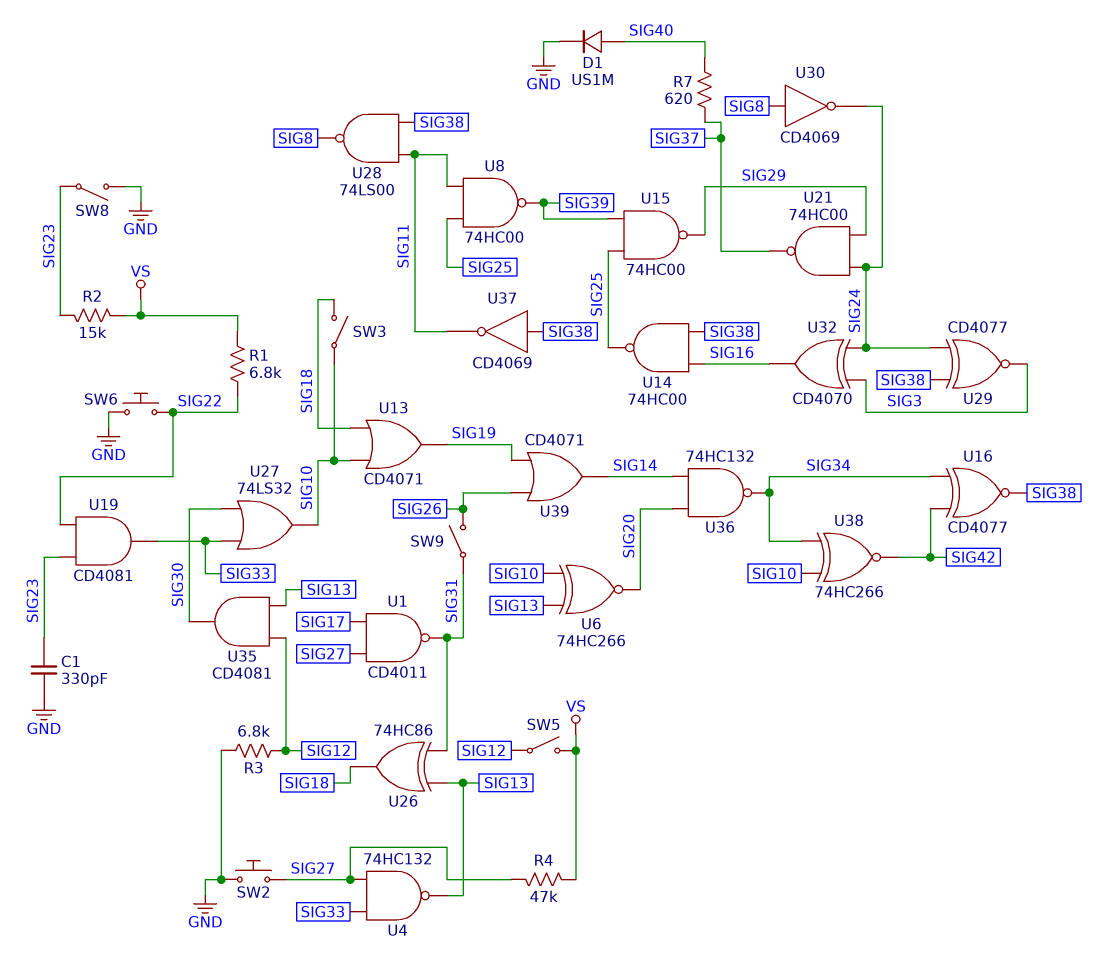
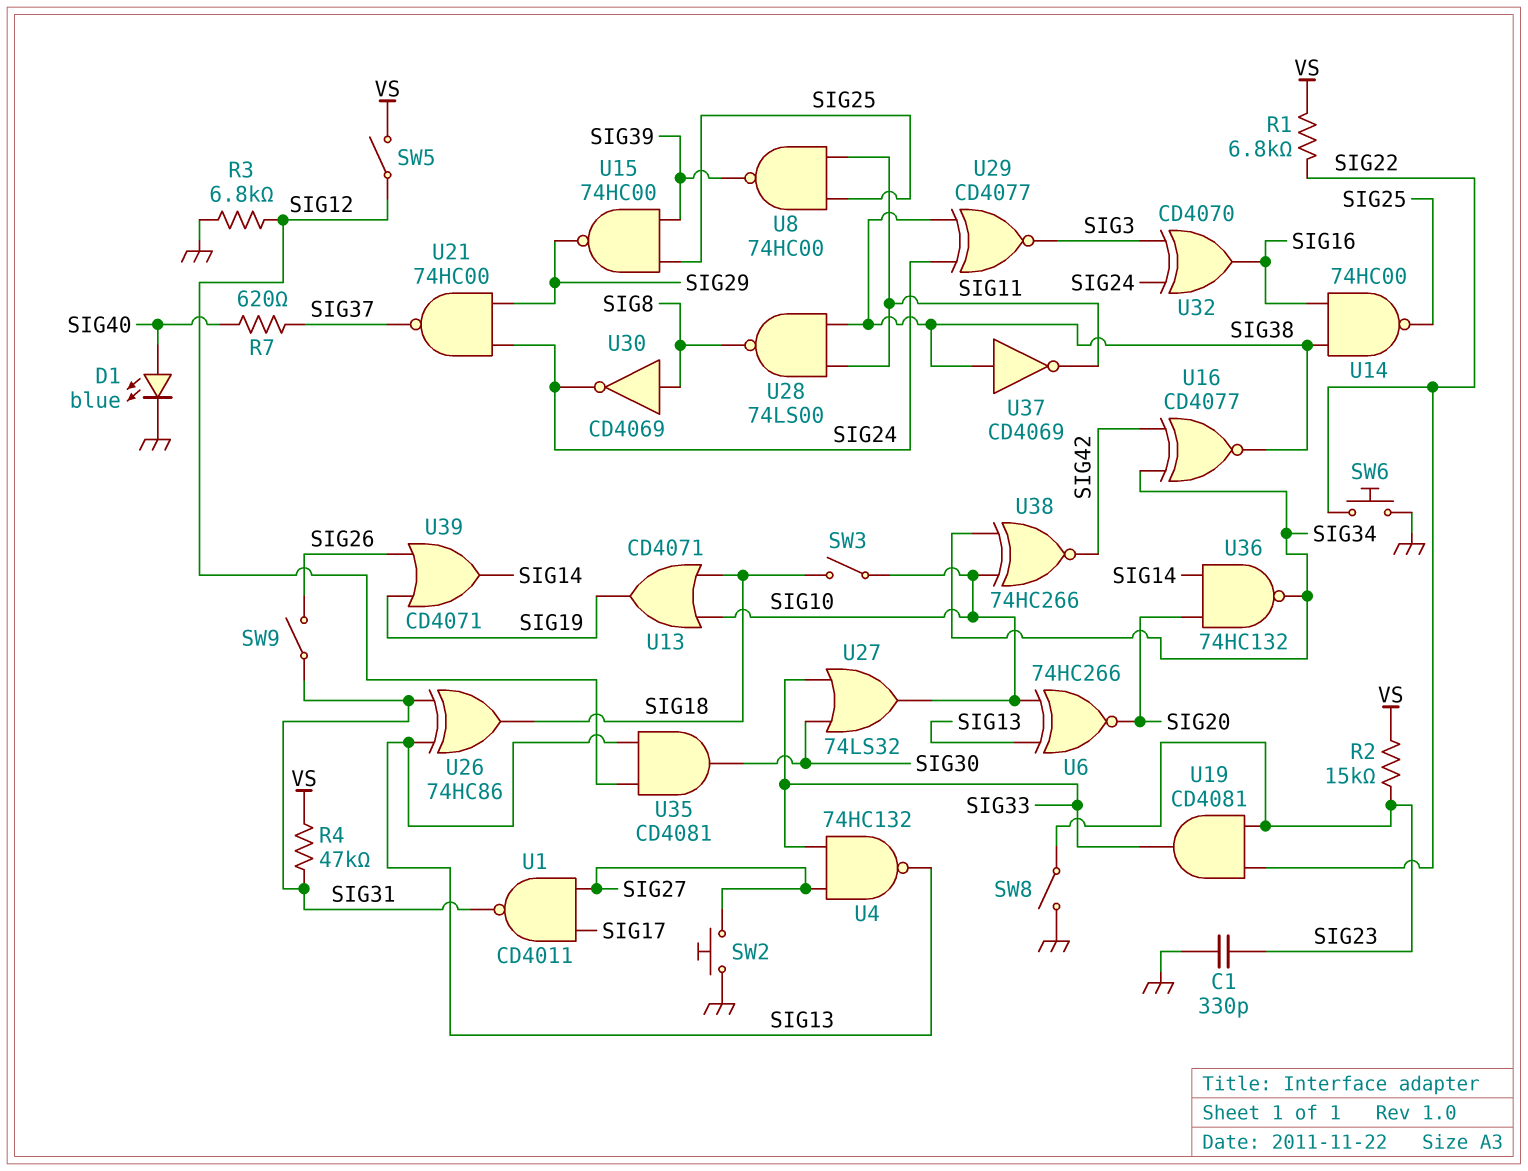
D1: diode US1M (A SIG40, K GND) -> LED blue (A SIG40, K GND)
R4: 47k (SIG27, VS) -> 47k (SIG31, VS)

